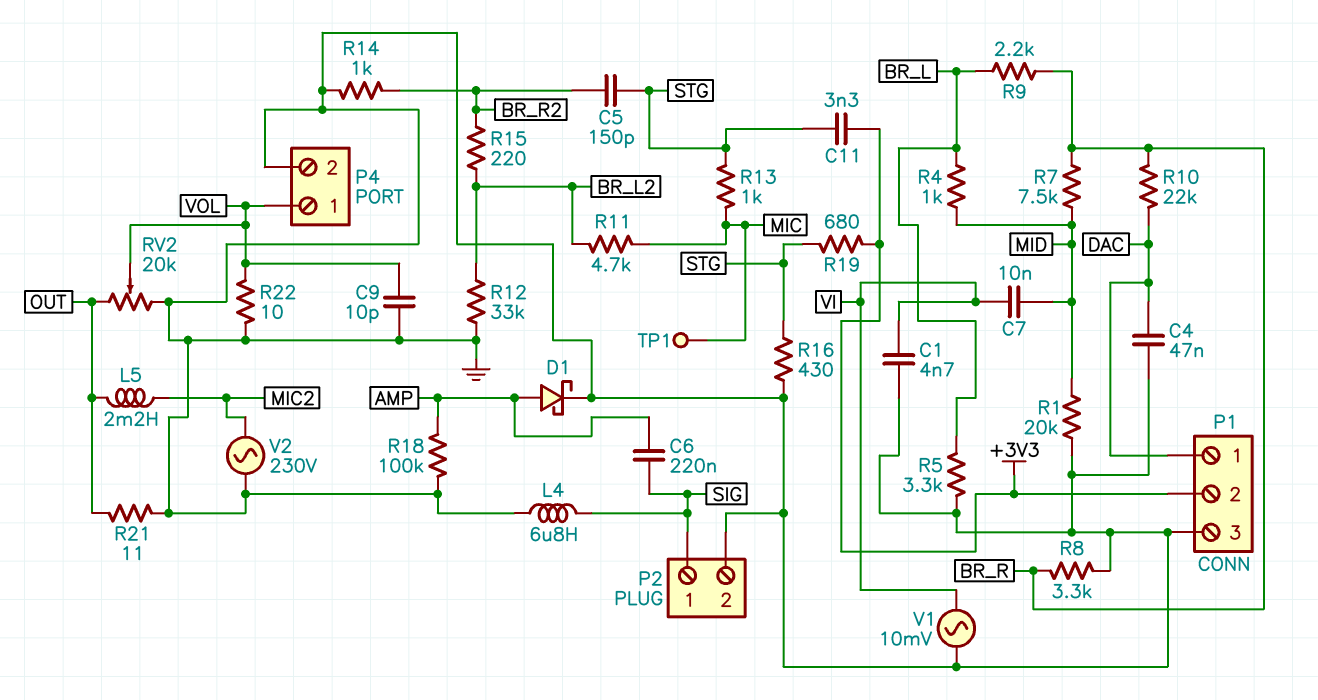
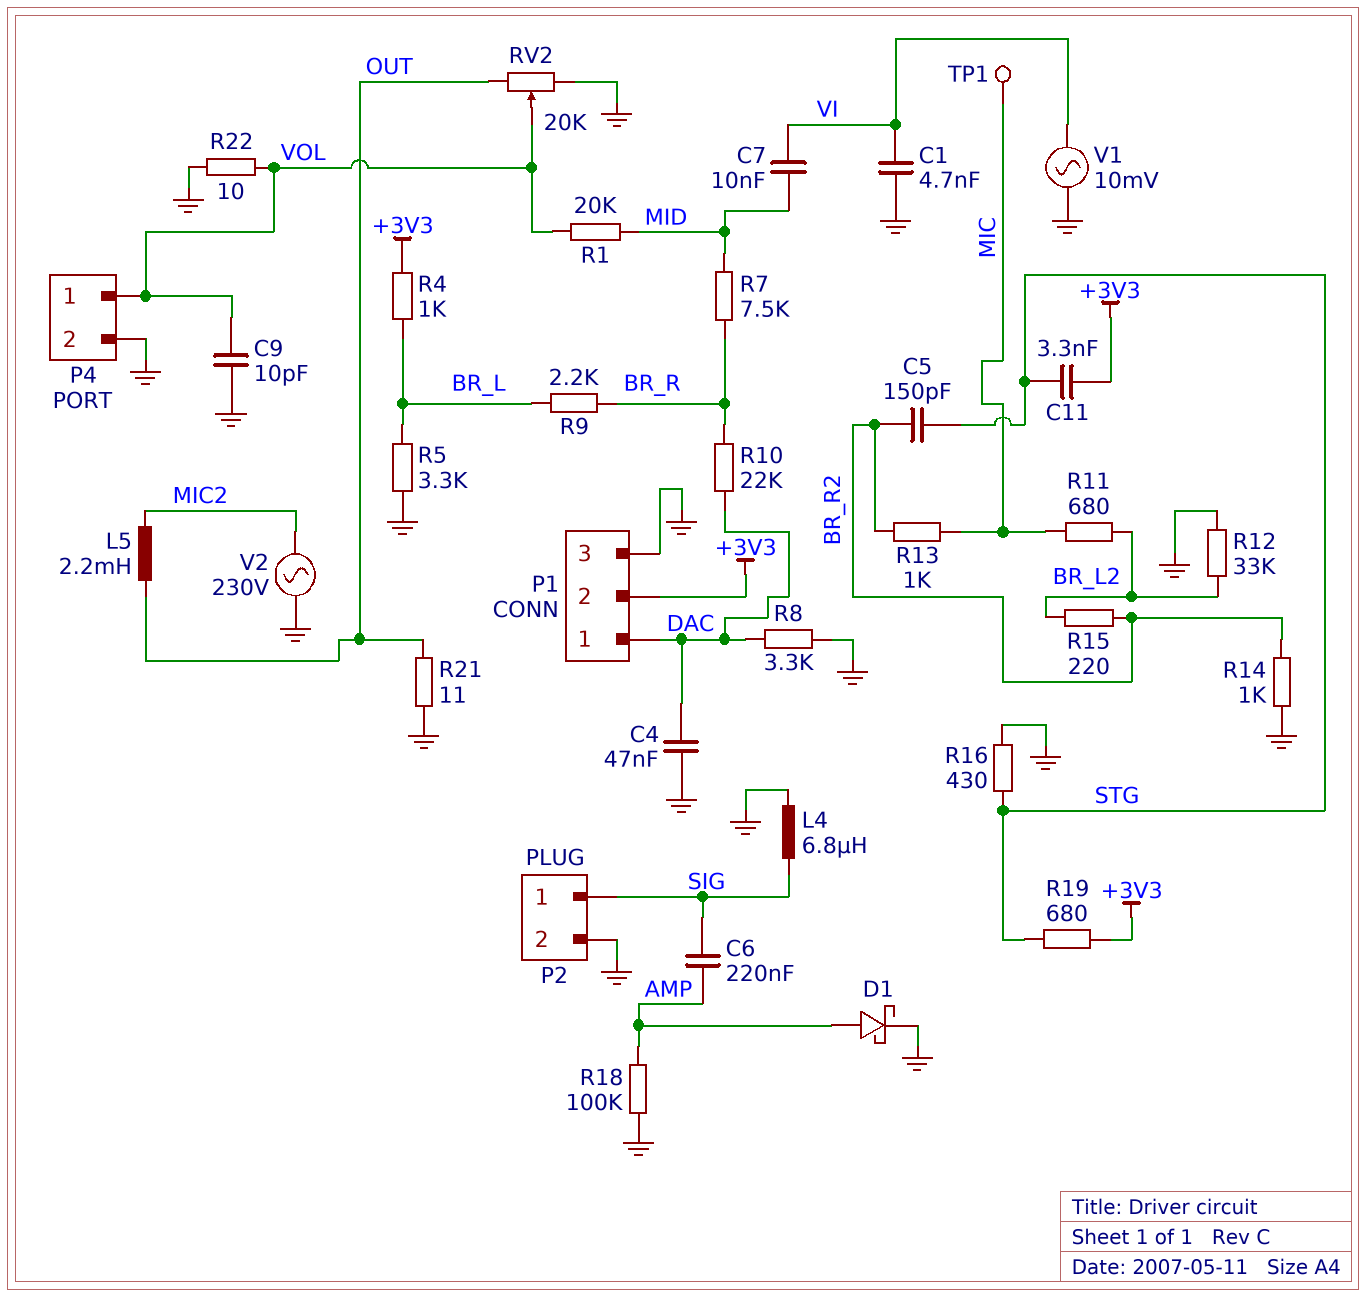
R1: 20k (GND, MID) -> 20k (MID, VOL)
R4: 1k (BR_L, MID) -> 1k (+3V3, BR_L)
R8: 3.3k (BR_R, GND) -> 3.3k (DAC, GND)
R11: 4.7k (BR_L2, MIC) -> 680 (BR_L2, MIC)
R13: 1k (MIC, STG) -> 1k (BR_R2, MIC)

